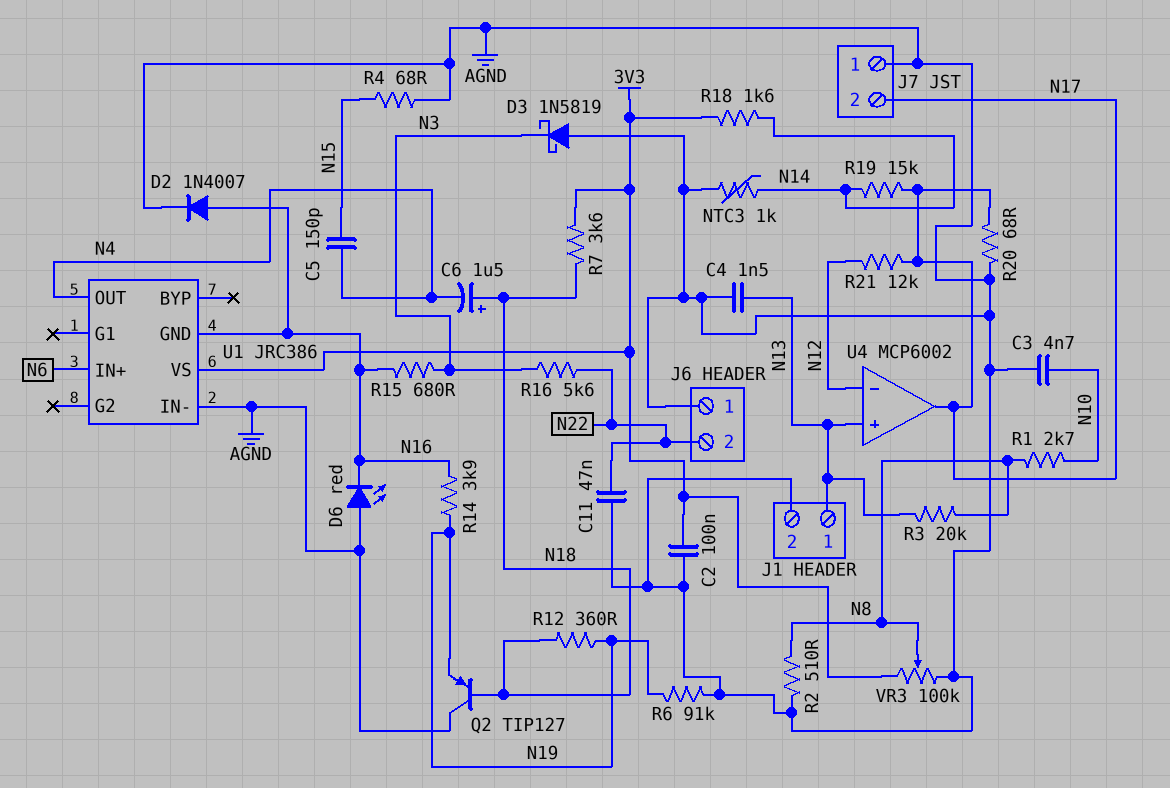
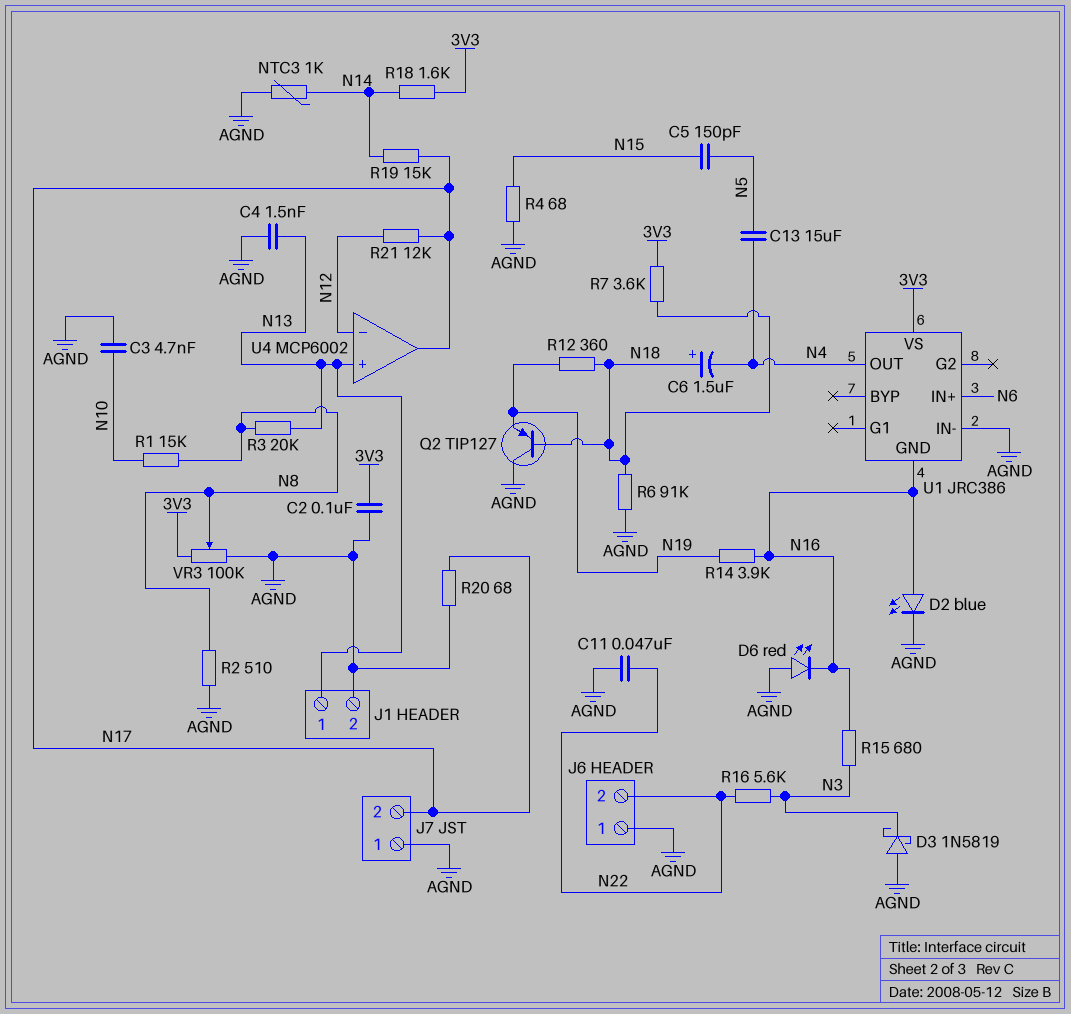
C5: 150pF (N4, N15) -> 150pF (N5, N15)
C13: none -> 15uF (N4, N5)
D2: diode 1N4007 (A N16, K AGND) -> LED blue (A N16, K AGND)
R1: 2.7k (N8, N10) -> 15k (N8, N10)
R6: 91k (AGND, N19) -> 91k (AGND, N18)

